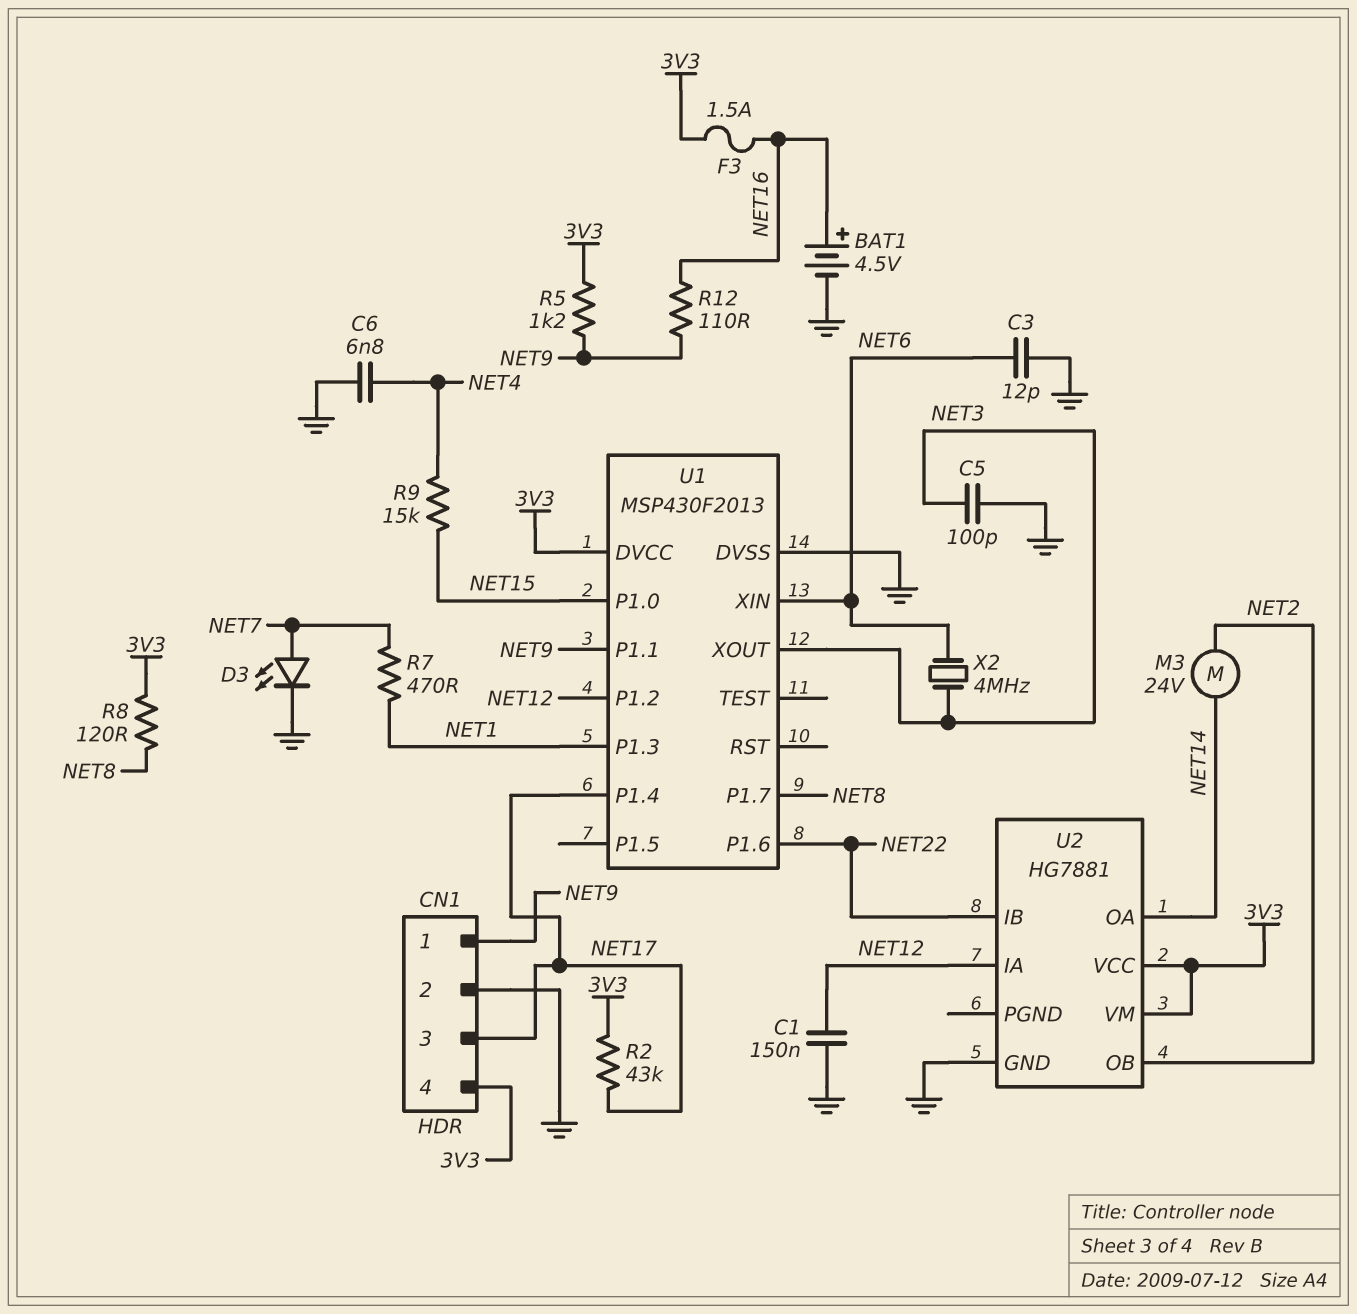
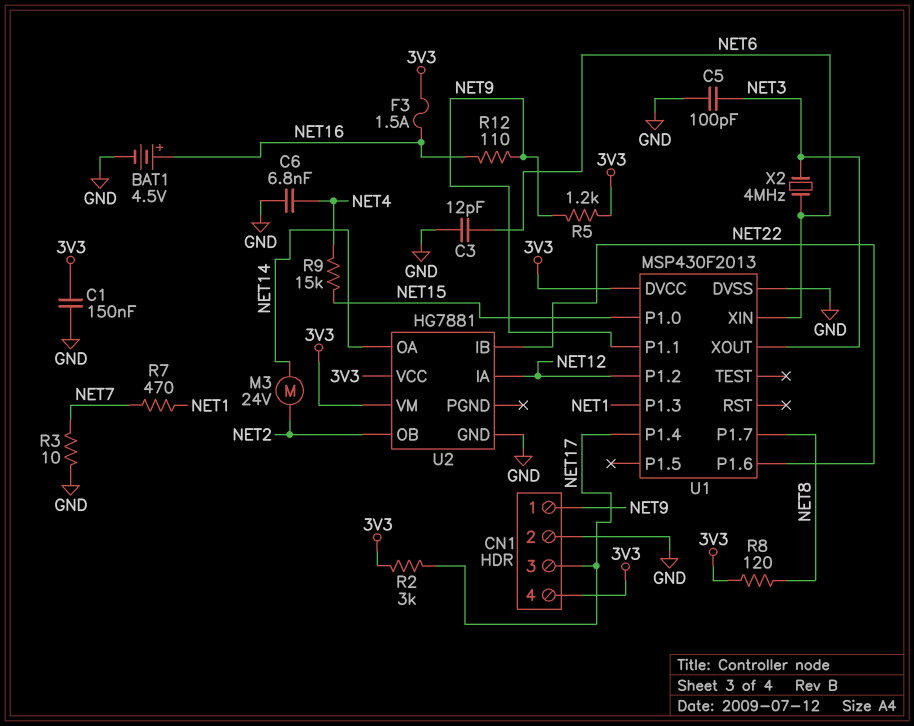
C1: 150nF (GND, NET12) -> 150nF (3V3, GND)
D3: LED (A NET7, K GND) -> none
R2: 43k (3V3, NET17) -> 3k (3V3, NET17)
R3: none -> 10 (GND, NET7)

